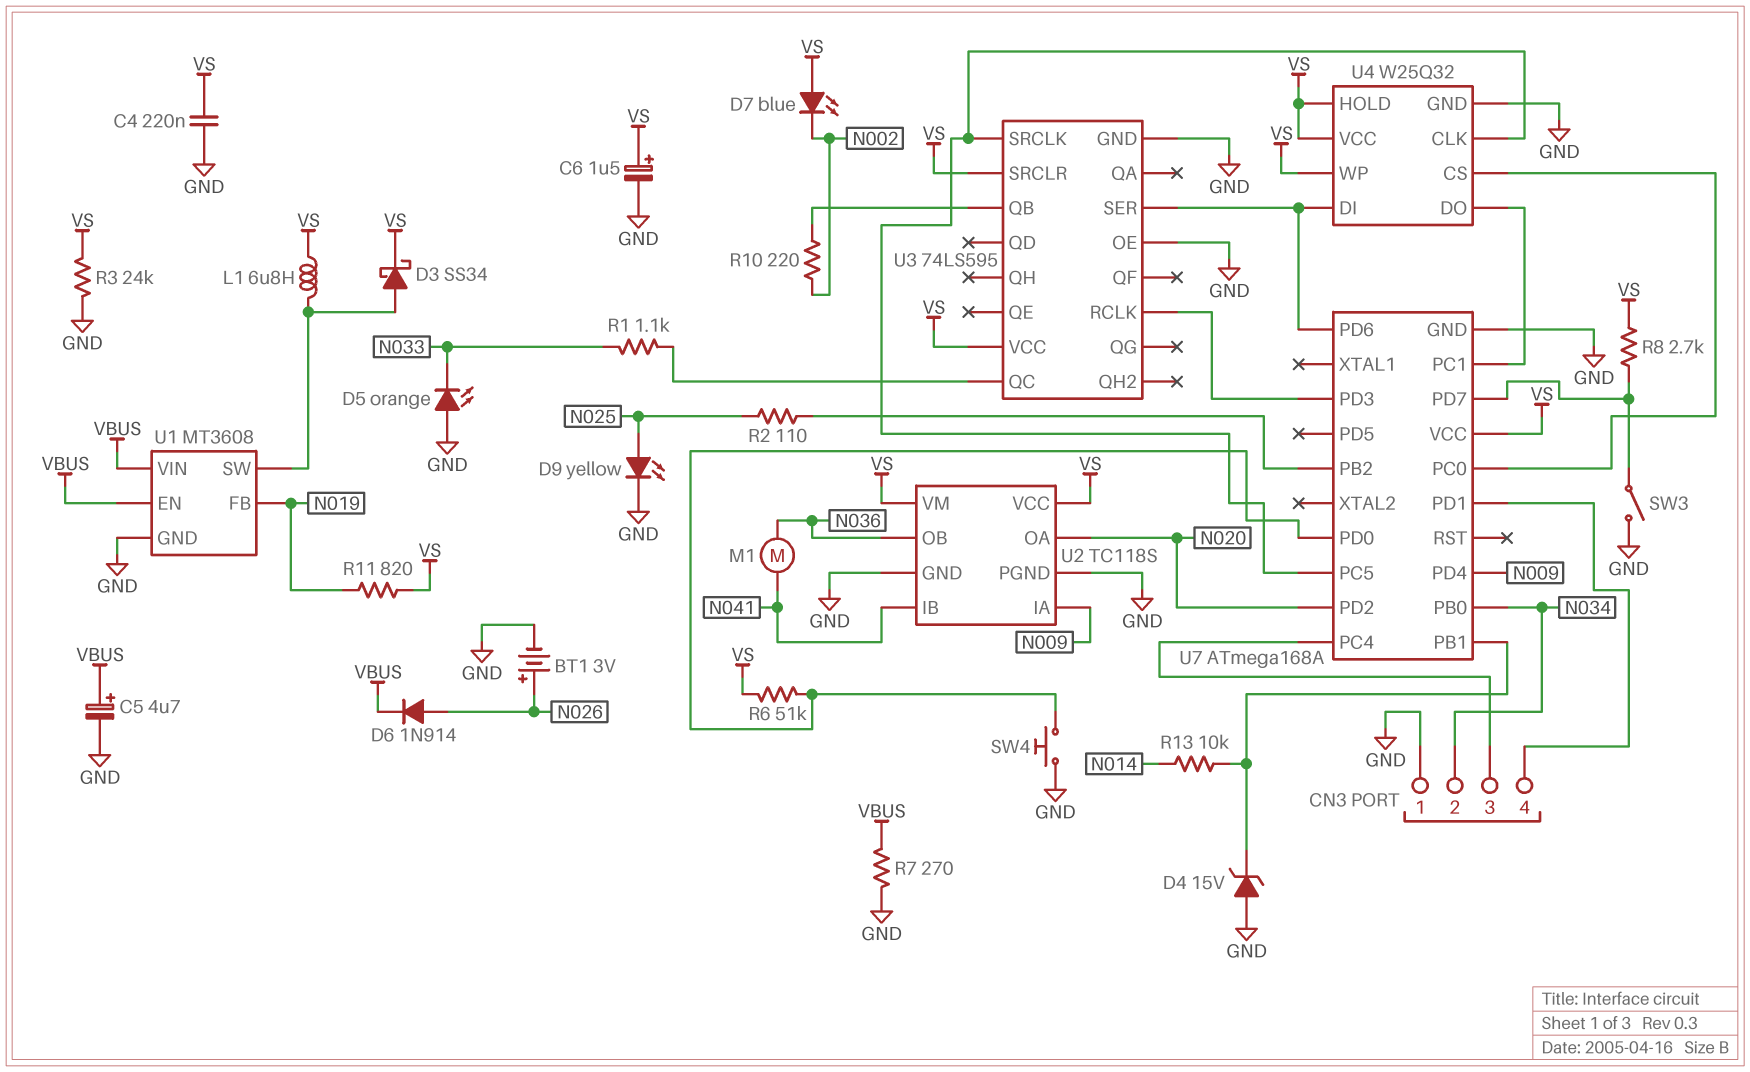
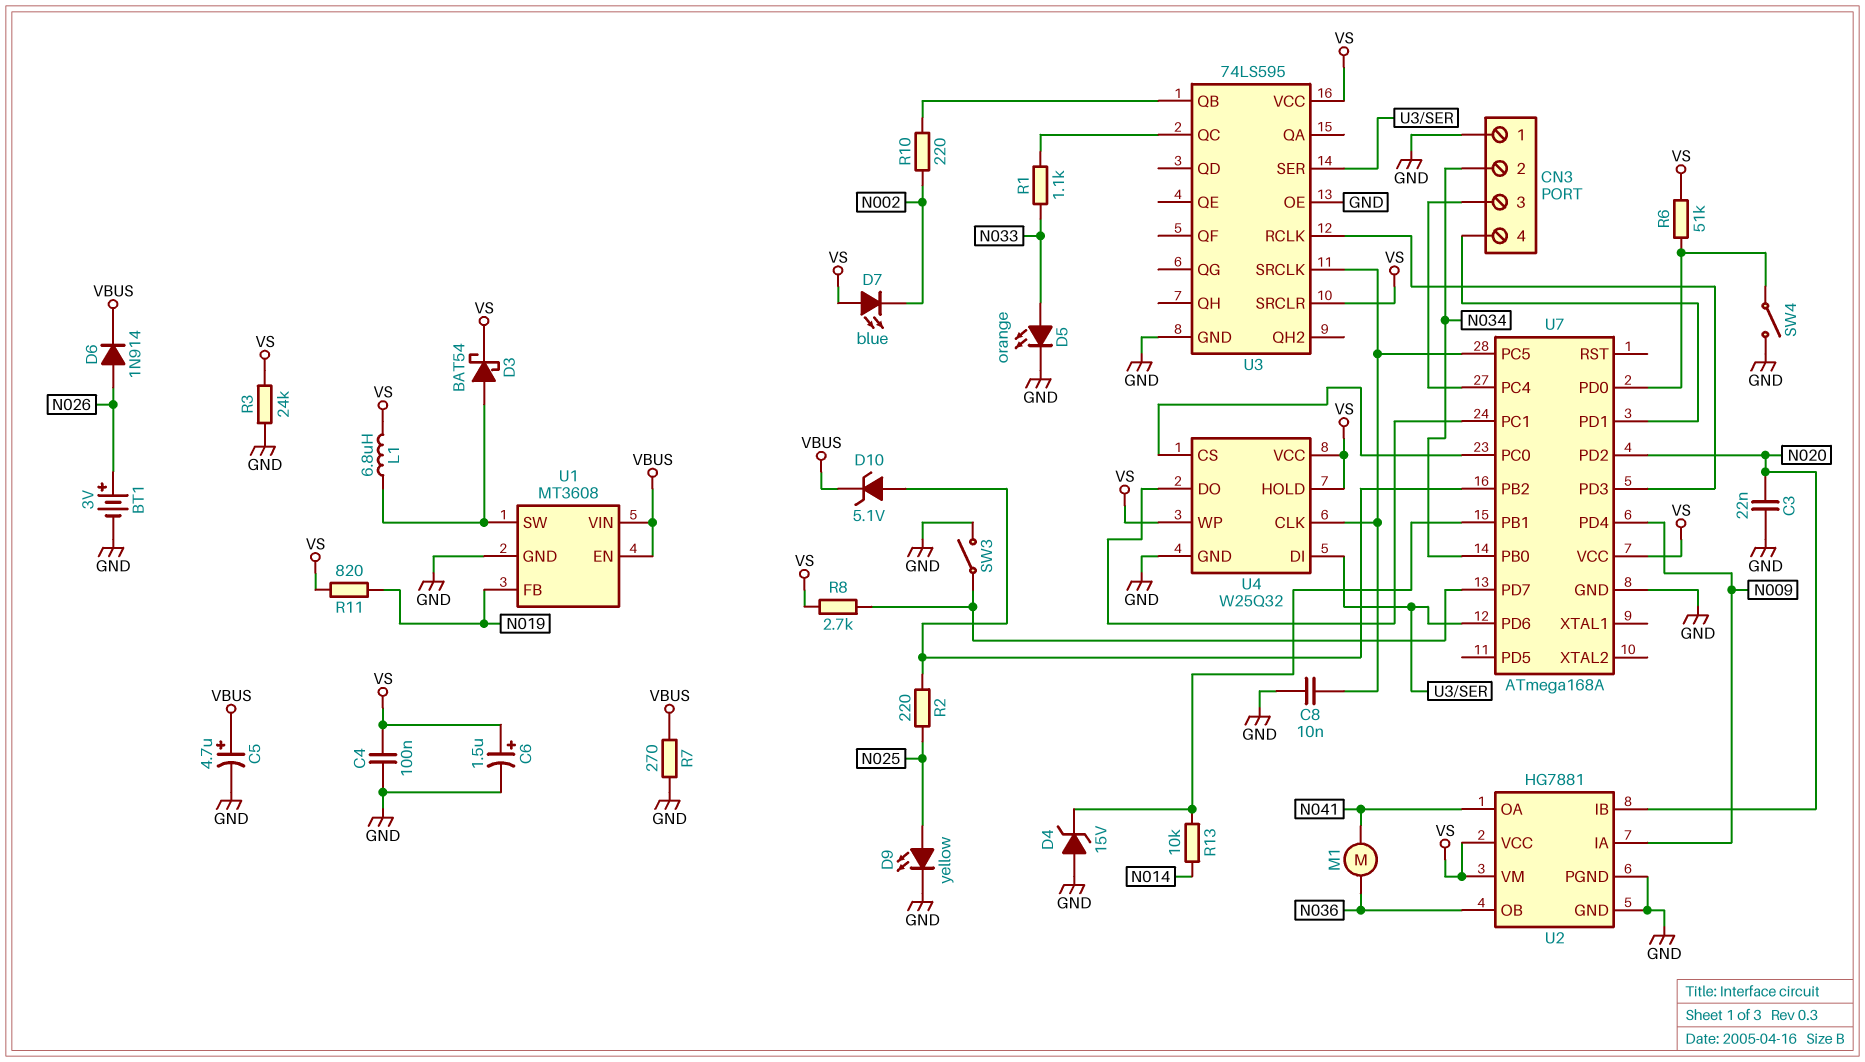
C3: none -> 22nF (GND, N020)
C4: 220nF (GND, VS) -> 100nF (GND, VS)
C8: none -> 10nF (GND, U3/SRCLK)
D3: schottky SS34 (A U1/SW, K VS) -> schottky BAT54 (A U1/SW, K VS)
D5: LED orange (A GND, K N033) -> LED orange (A N033, K GND)
D10: none -> zener 5.1V (A U7/PB2, K VBUS)
R2: 110 (N025, U7/PB2) -> 220 (N025, U7/PB2)
SW4: button (GND, U7/PD0) -> switch (GND, U7/PD0)
U2: TC118S -> HG7881
U2 pin IB: N041 -> N020
U2 pin OA: N020 -> N041

